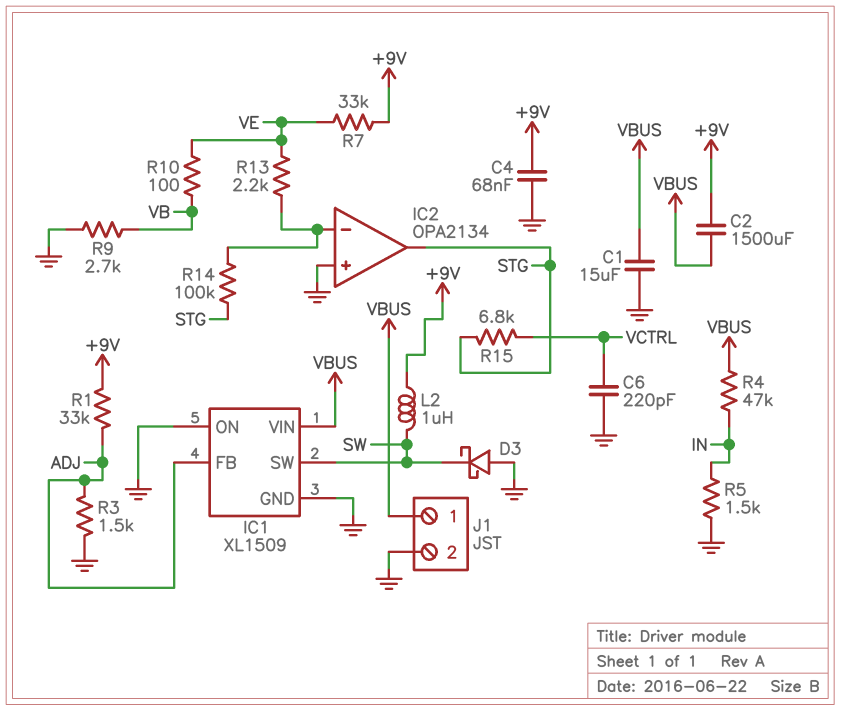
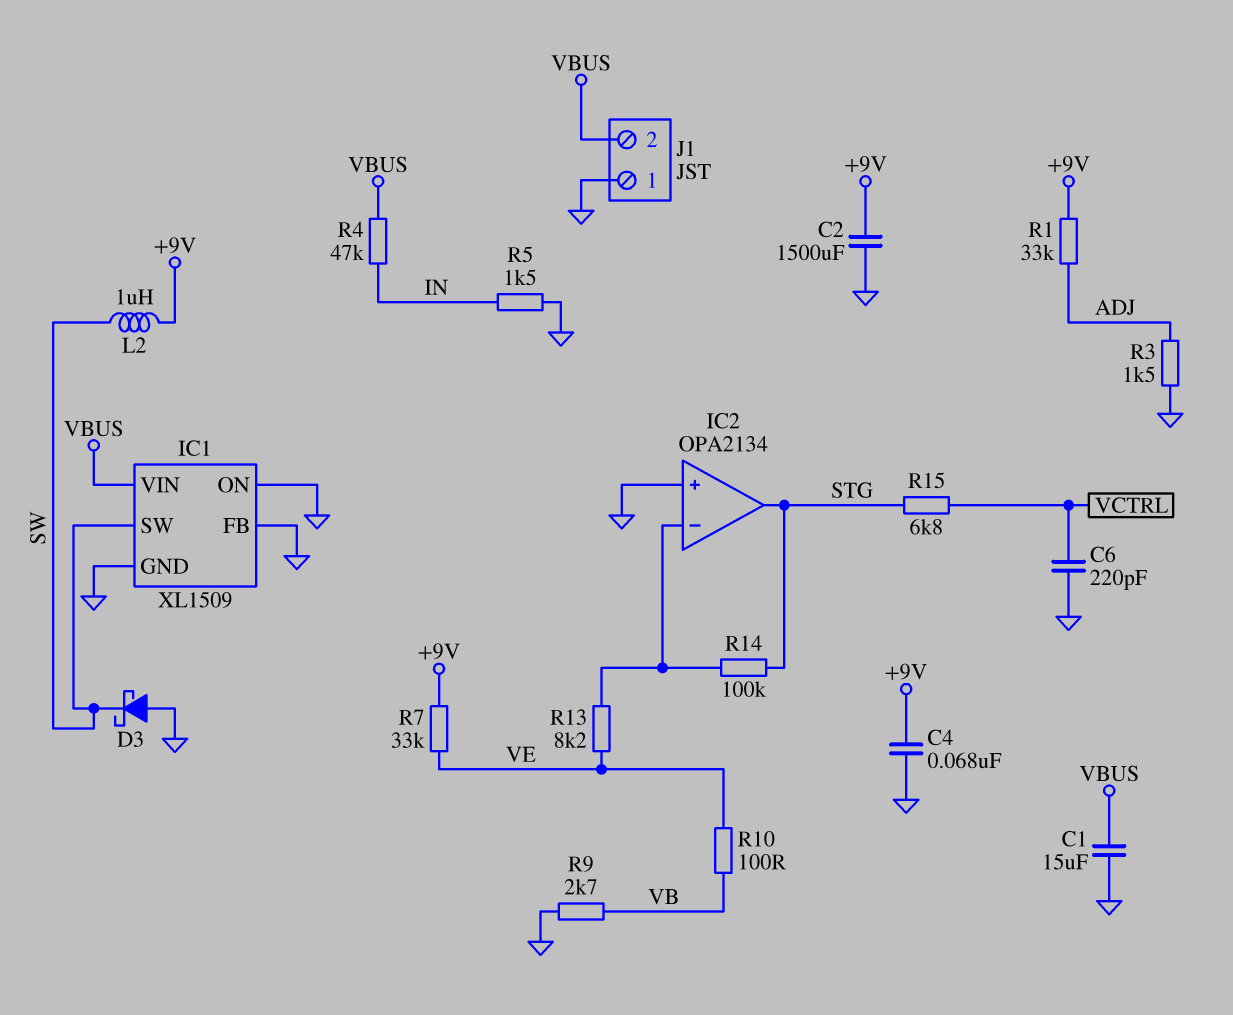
C2: 1500uF (+9V, VBUS) -> 1500uF (+9V, GND)
IC1 pin FB: ADJ -> GND
J1 pin 1: VBUS -> GND
J1 pin 2: GND -> VBUS
R13: 2.2k (IC2/in-, VE) -> 8.2k (IC2/in-, VE)

